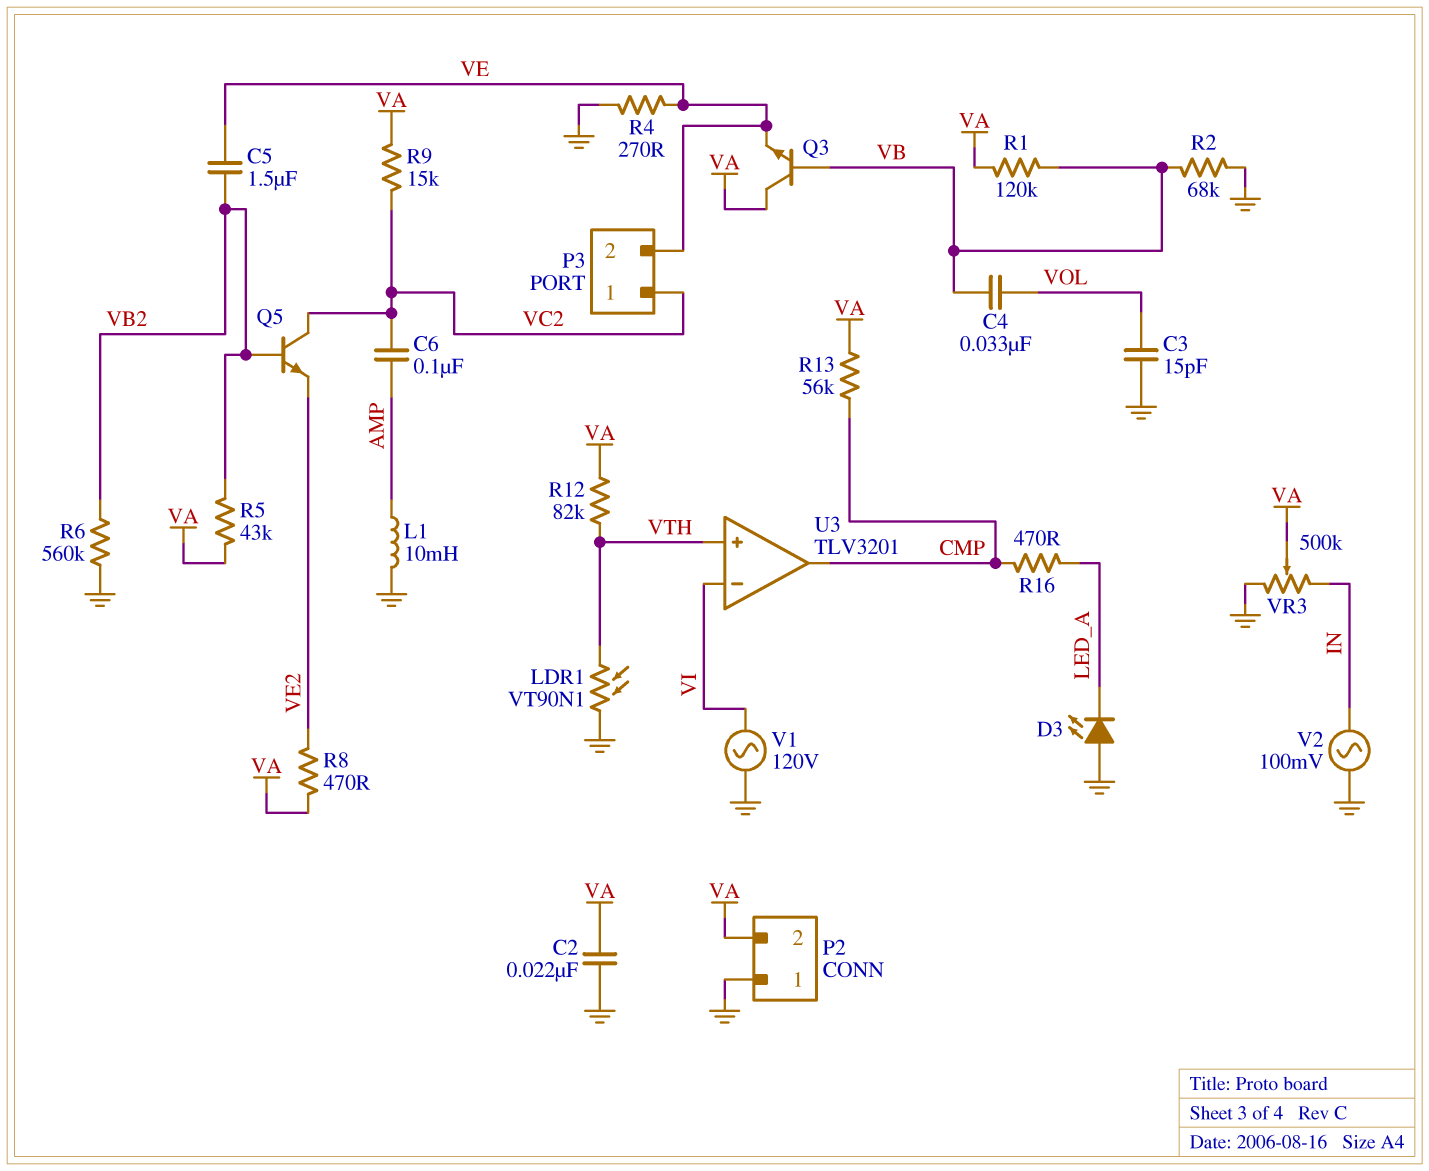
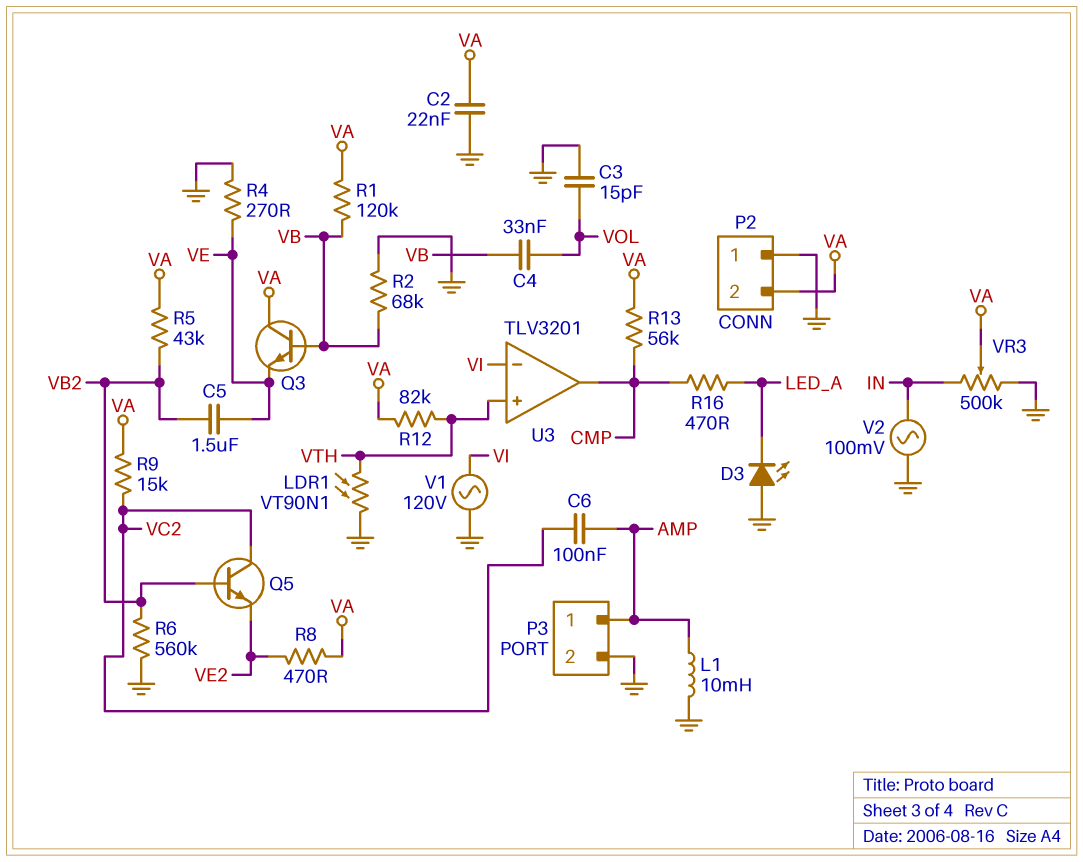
P3 pin 1: VC2 -> AMP
P3 pin 2: VE -> GND

